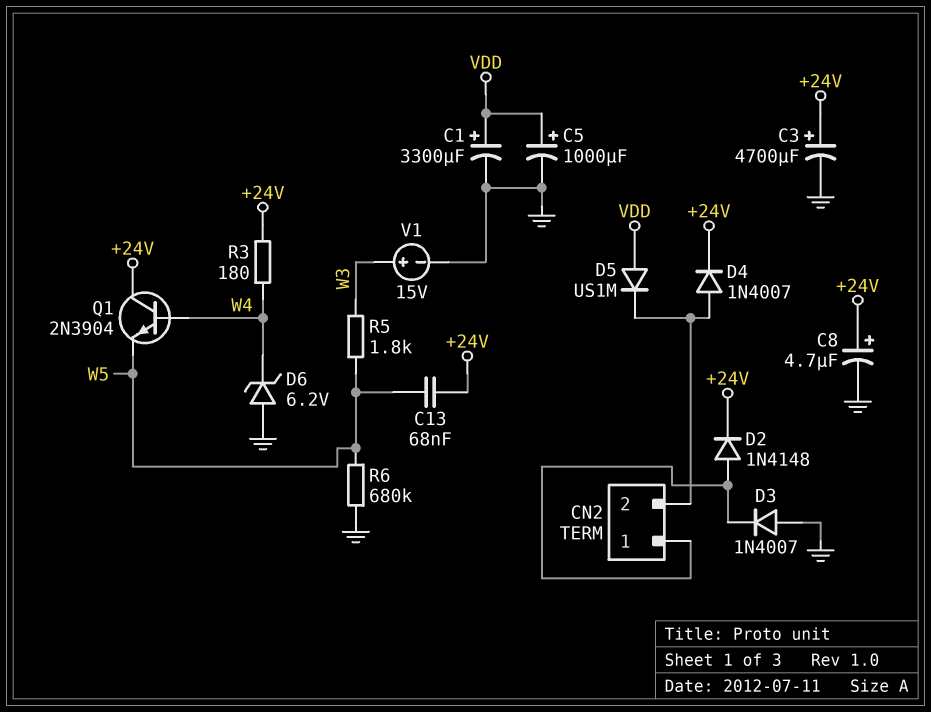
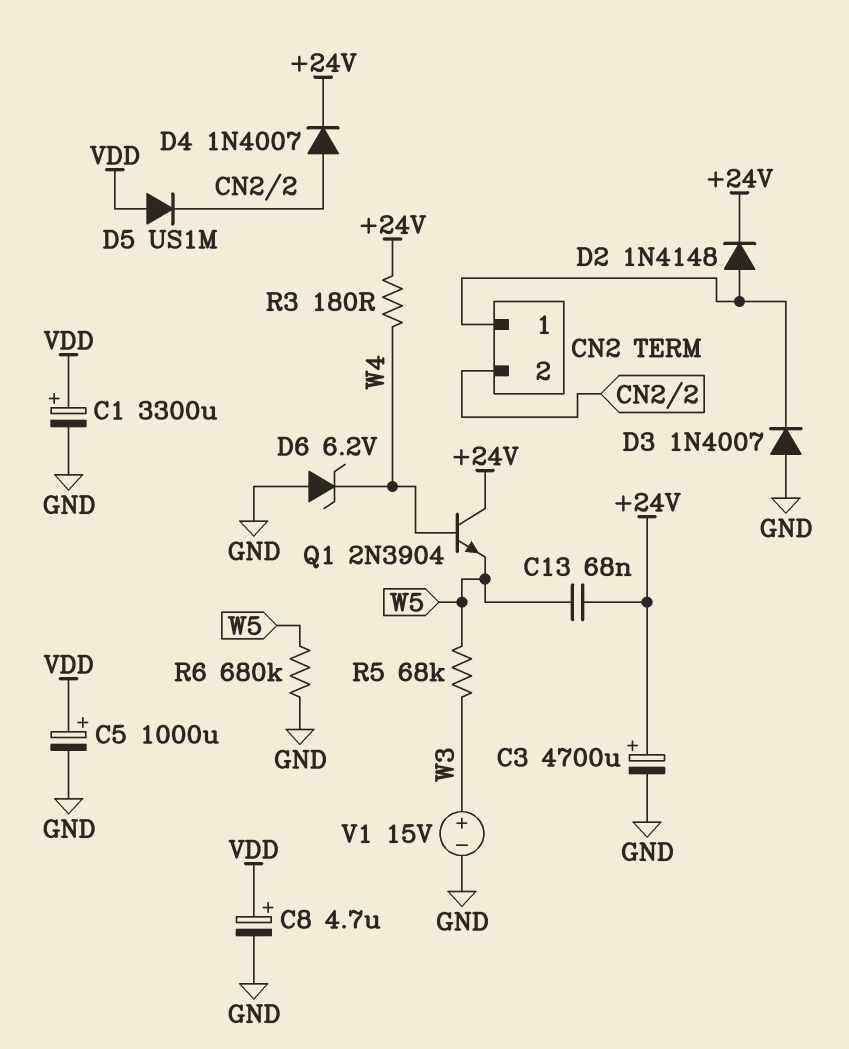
C8: 4.7uF (plus +24V, minus GND) -> 4.7uF (plus VDD, minus GND)
R5: 1.8k (W3, W5) -> 68k (W3, W5)

